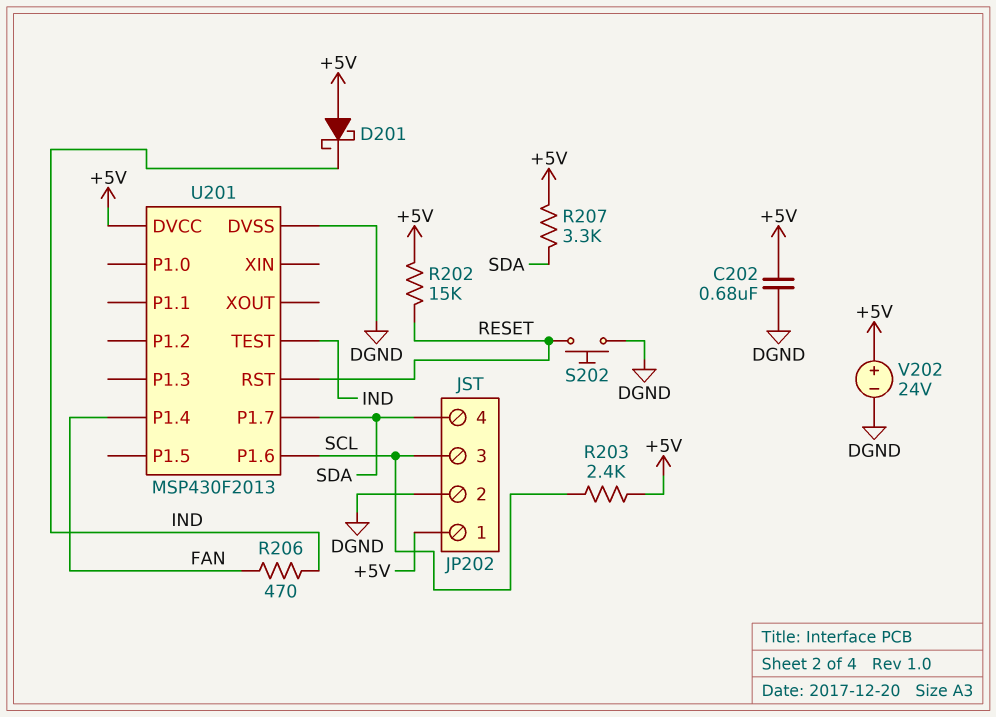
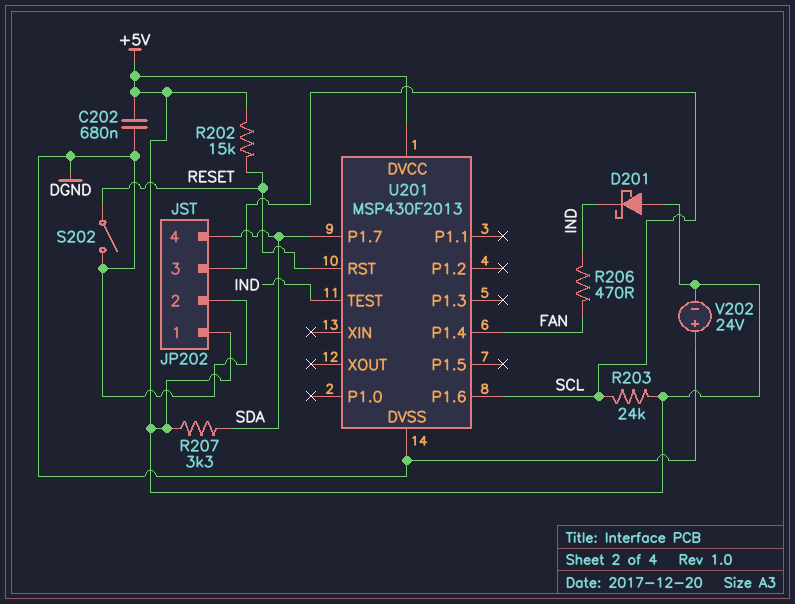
R203: 2.4k (+5V, SCL) -> 24k (+5V, SCL)
S202: button (DGND, RESET) -> switch (DGND, RESET)
V202: 24V (plus +5V, minus DGND) -> 24V (plus DGND, minus +5V)

